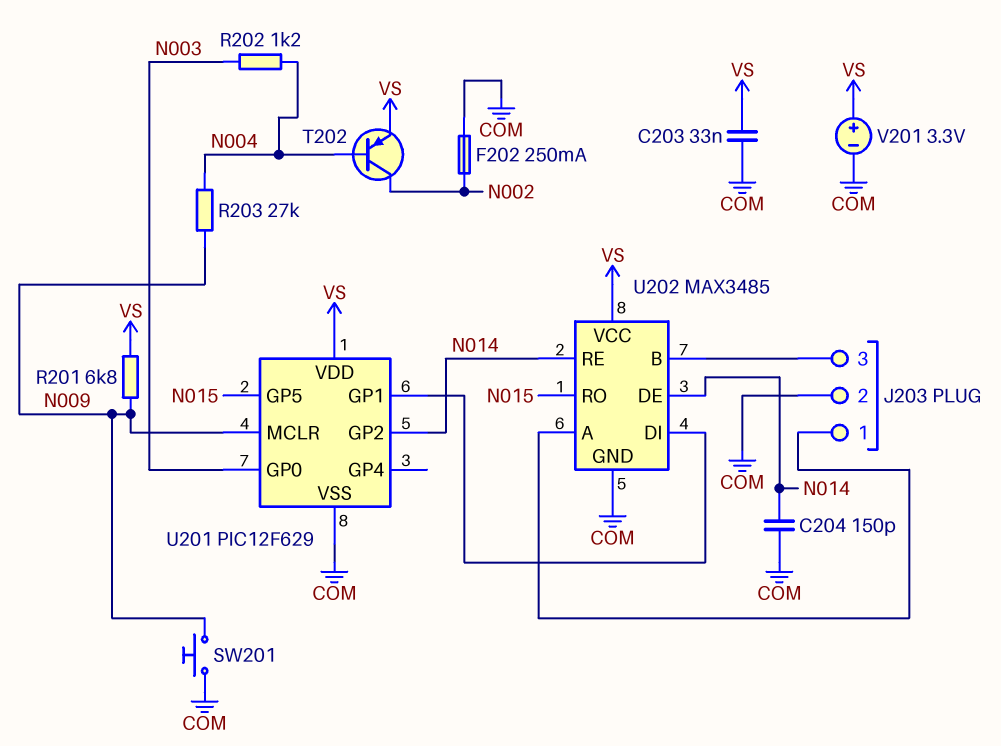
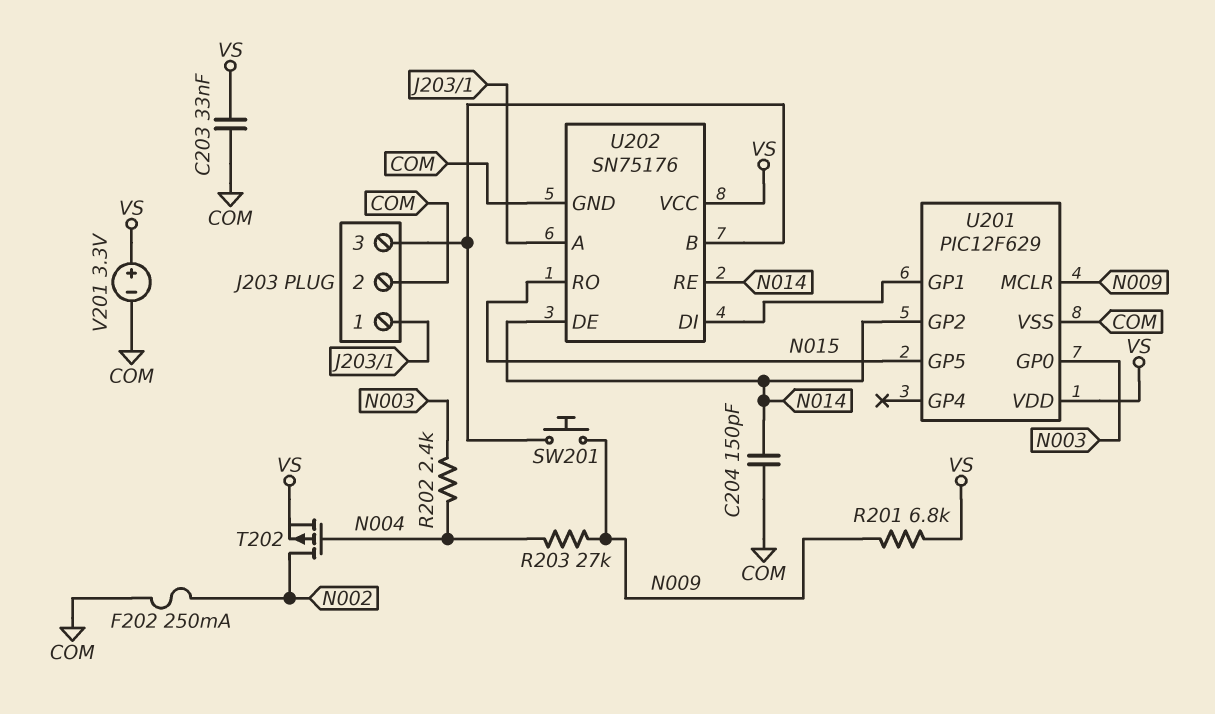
R202: 1.2k (N003, N004) -> 2.4k (N003, N004)
SW201: button (COM, N009) -> button (J203/3, N009)
T202: PNP (B N004, C N002, E VS) -> PMOS (G N004, D N002, S VS)
U202: MAX3485 -> SN75176

